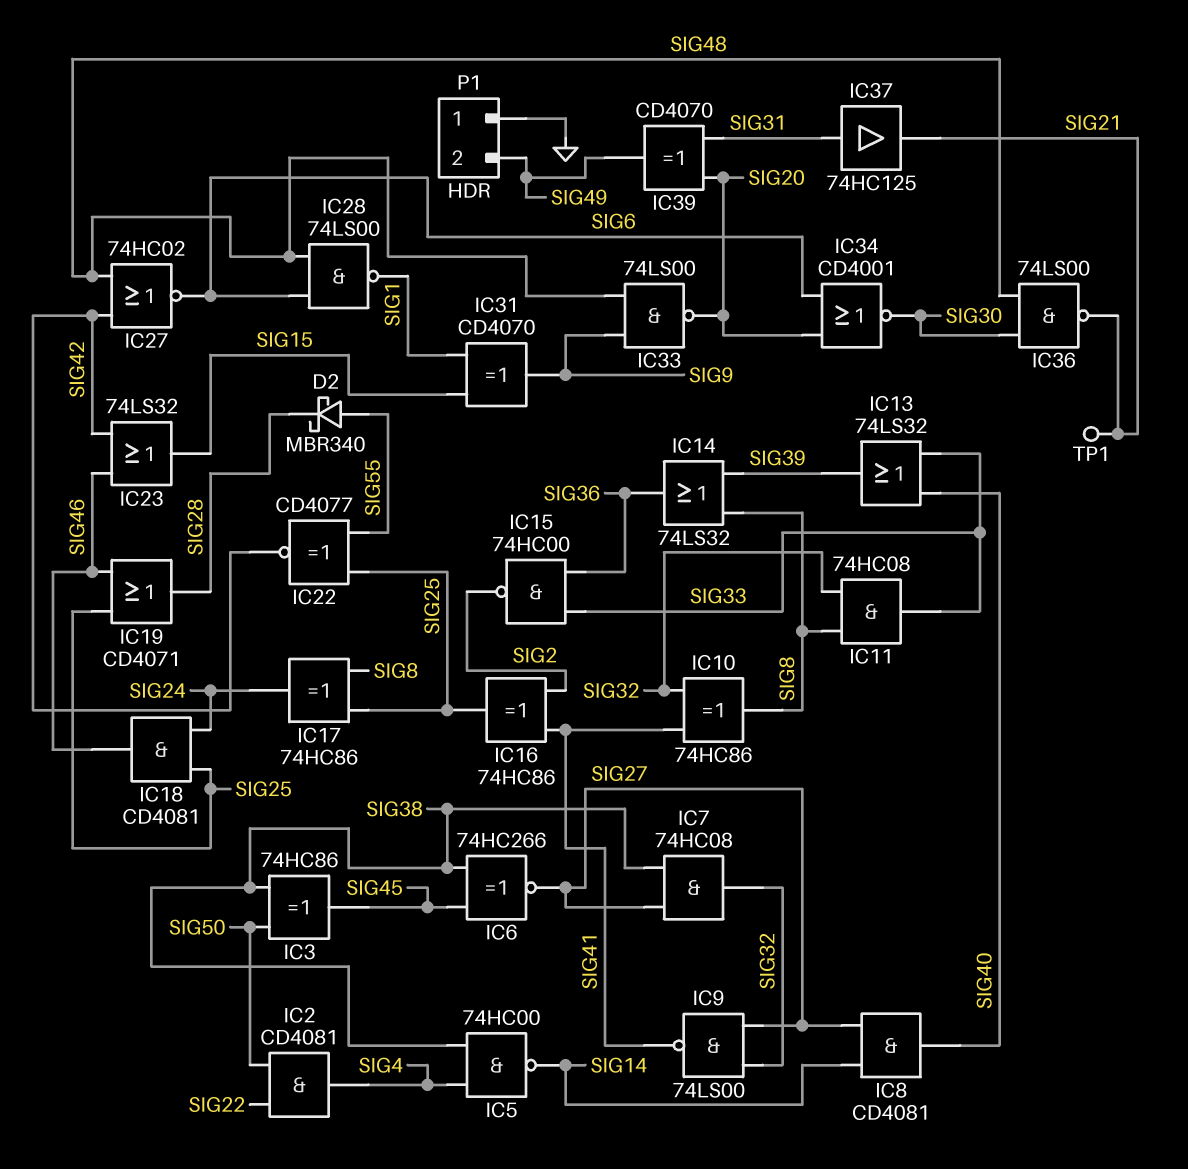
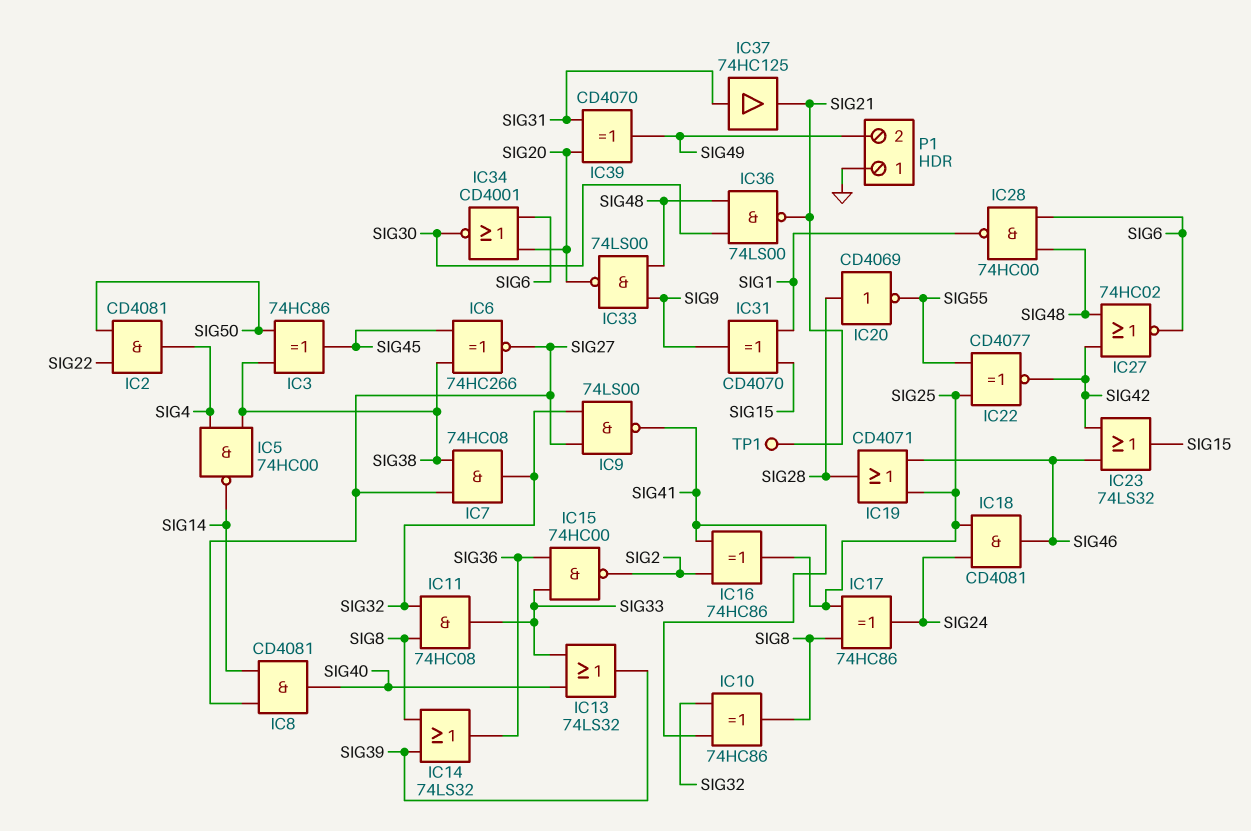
D2: schottky MBR340 (A SIG55, K SIG28) -> none
IC20: none -> NOT CD4069 (in SIG28, out SIG55)
IC28: NAND 74LS00 (in SIG6, in SIG48, out SIG1) -> NAND 74HC00 (in SIG6, in SIG48, out SIG1)

